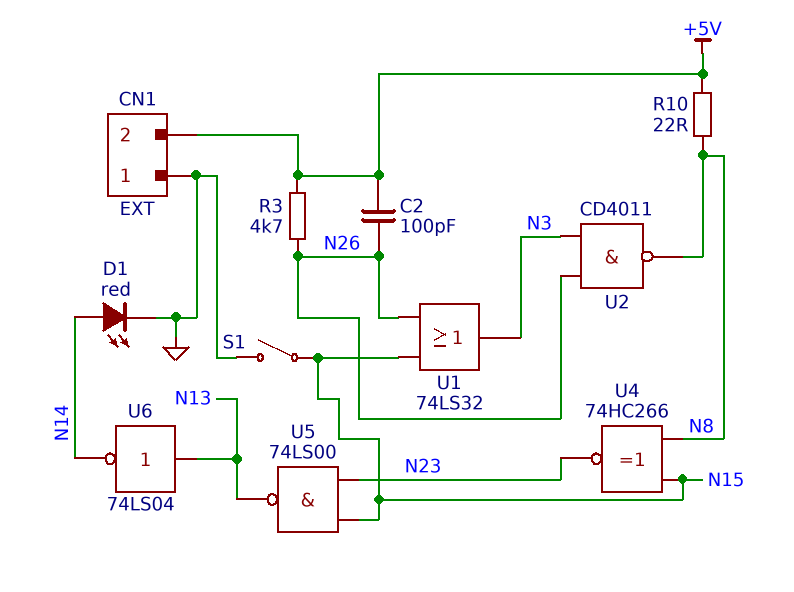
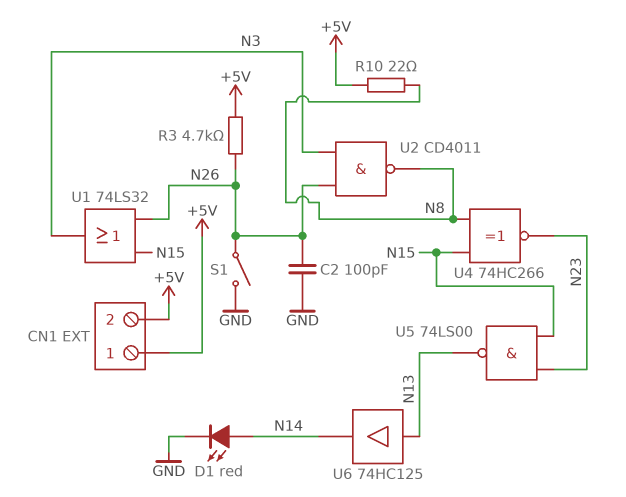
C2: 100pF (+5V, N26) -> 100pF (GND, N26)
CN1 pin 1: GND -> +5V
S1: switch (GND, N15) -> switch (GND, N26)
U6: NOT 74LS04 (in N13, out N14) -> buffer 74HC125 (in N13, out N14)

